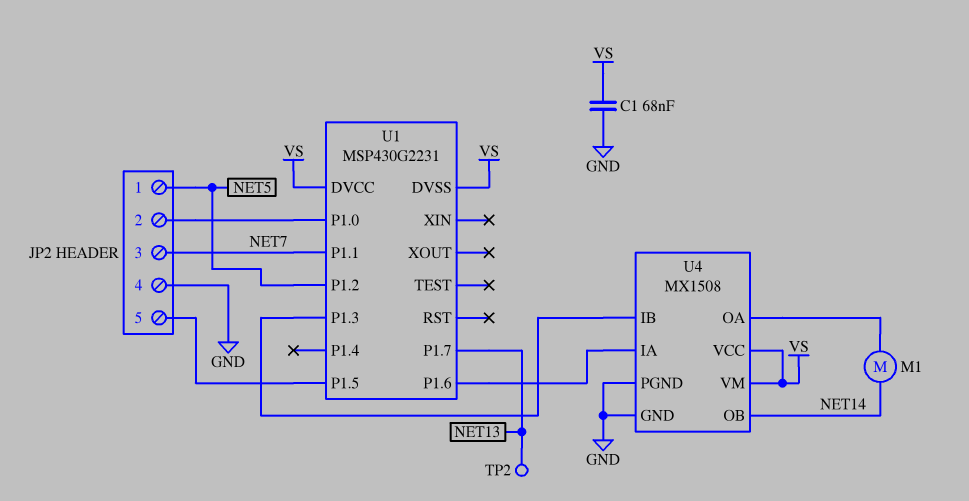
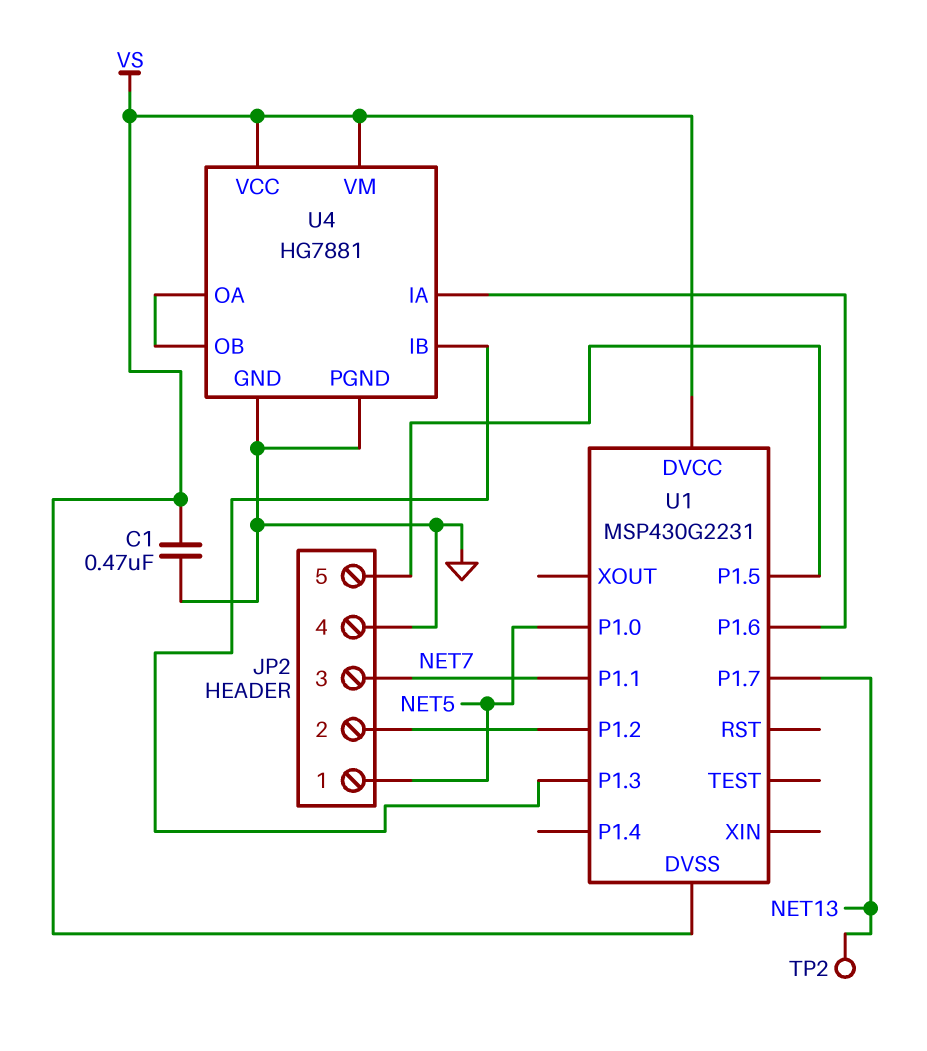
C1: 68nF (GND, VS) -> 470nF (GND, VS)
M1: motor (NET14, U4/OA) -> none
U1 pin P1.0: JP2/2 -> NET5
U1 pin P1.2: NET5 -> JP2/2
U4: MX1508 -> HG7881
U4 pin OB: NET14 -> U4/OA

